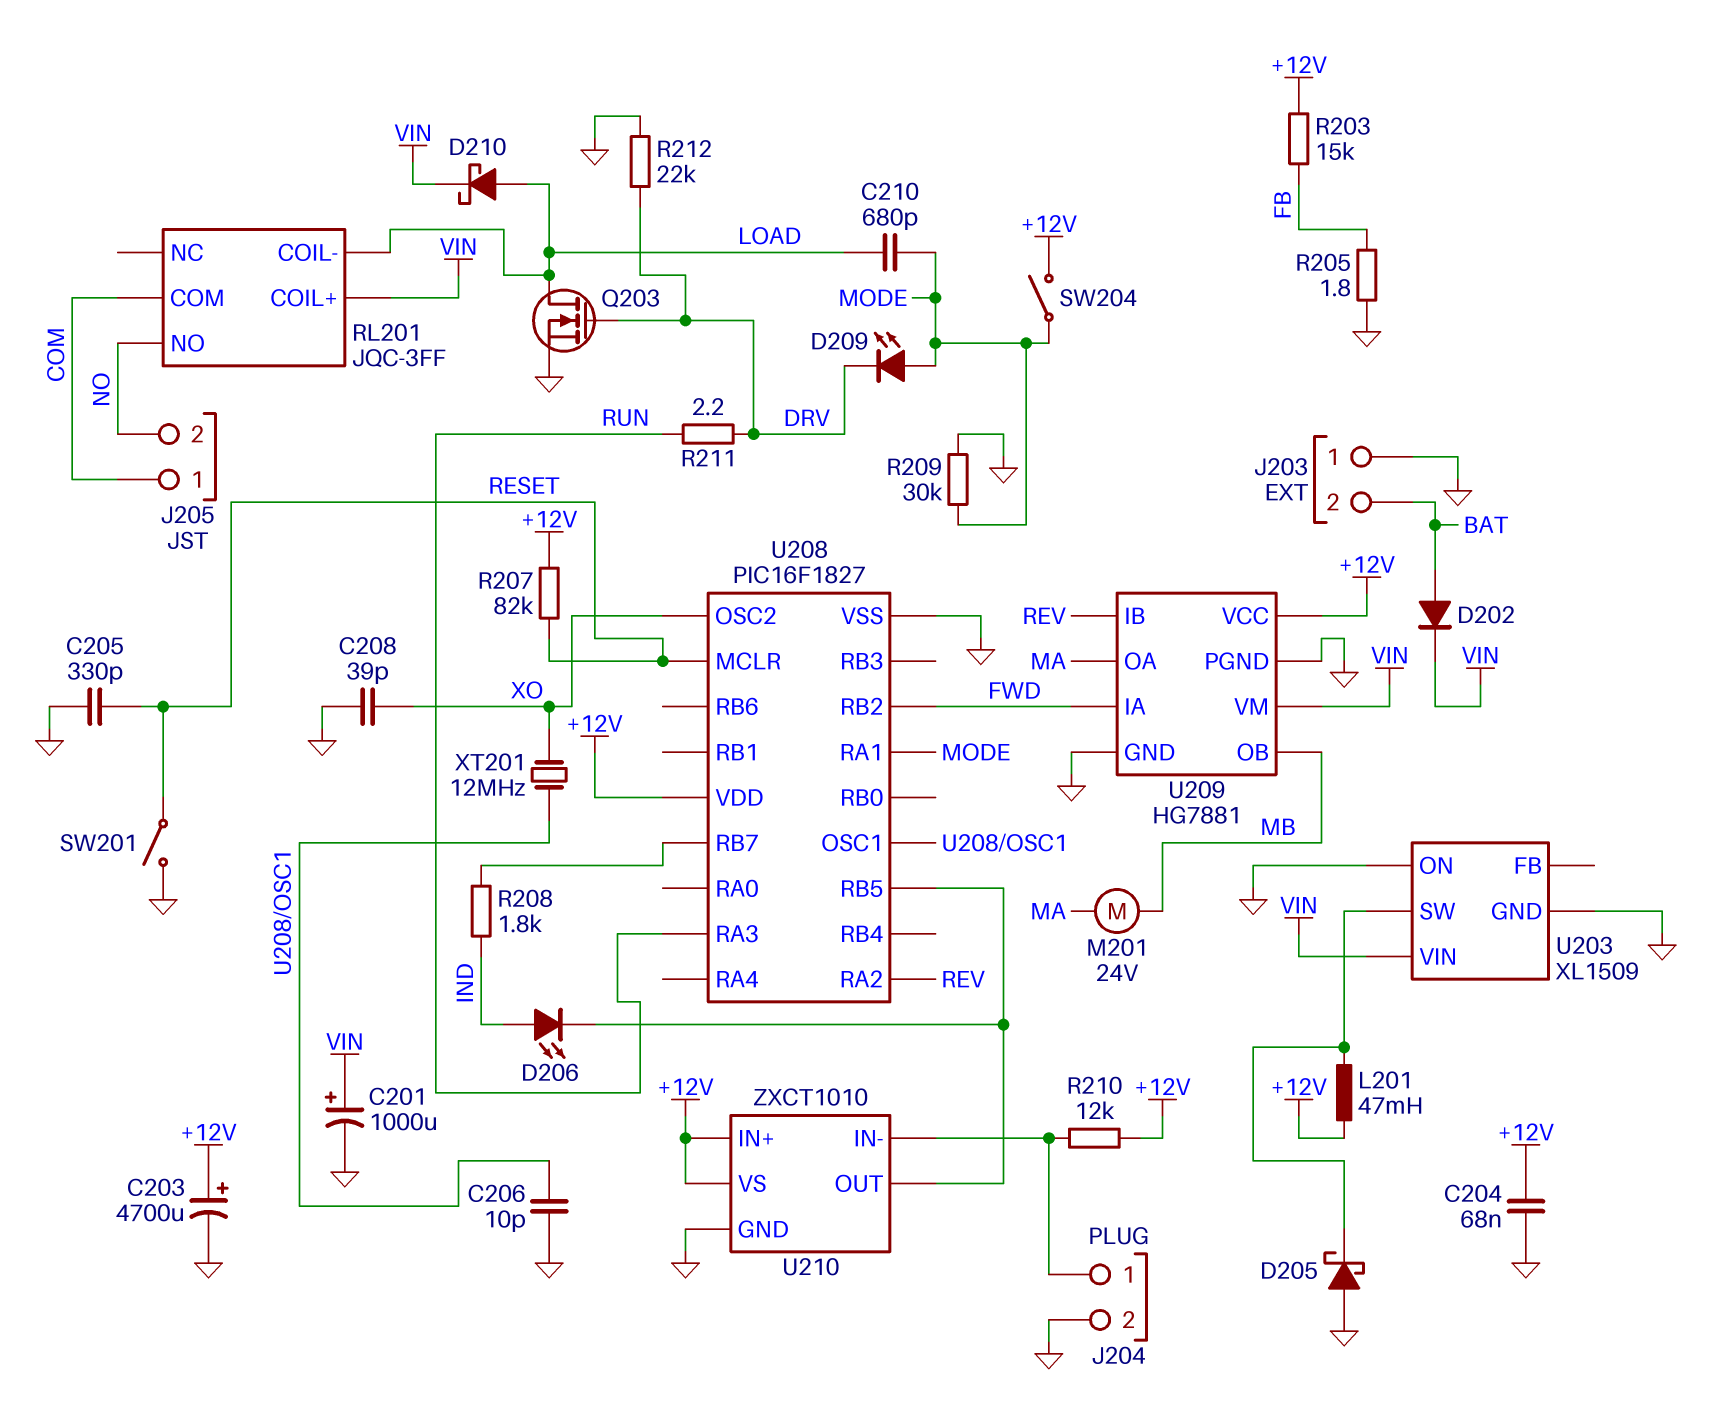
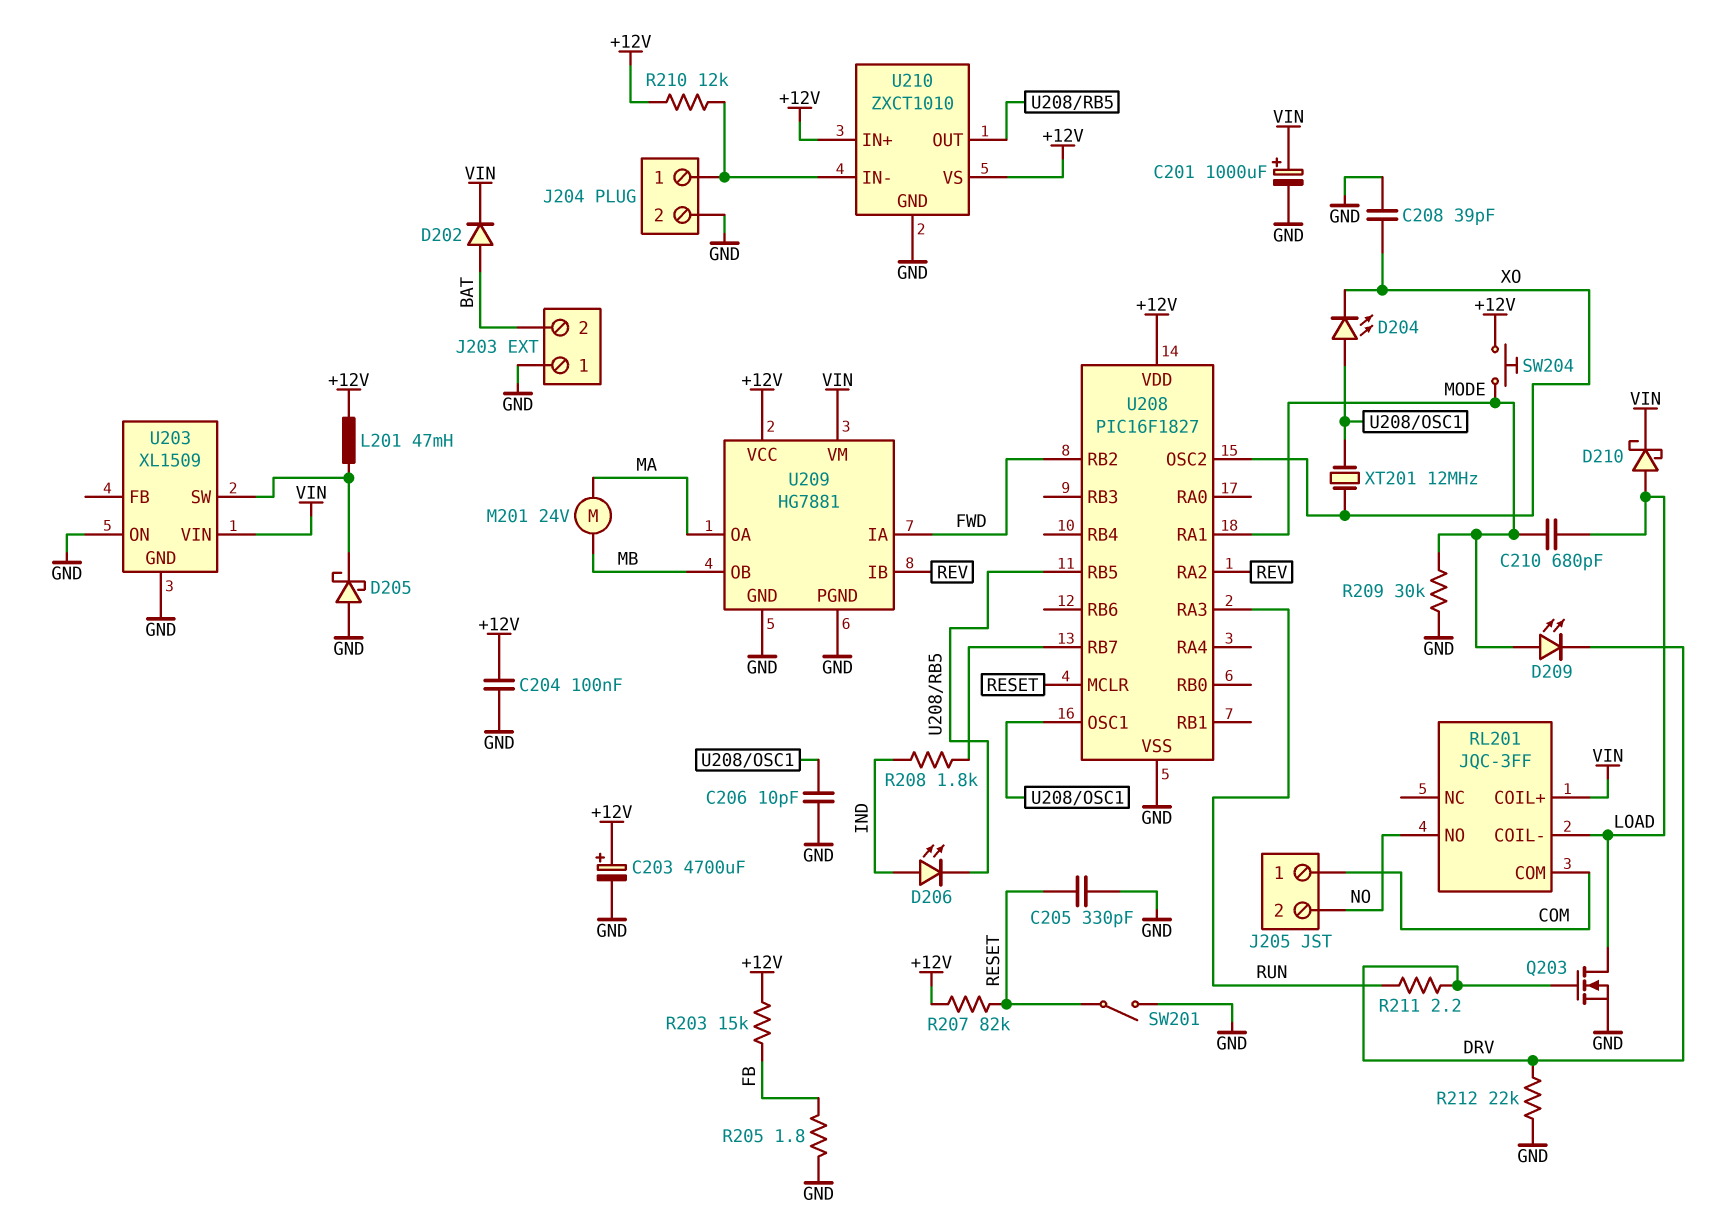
C204: 68nF (+12V, GND) -> 100nF (+12V, GND)
D204: none -> LED (A U208/OSC1, K XO)
SW204: switch (+12V, MODE) -> button (+12V, MODE)

